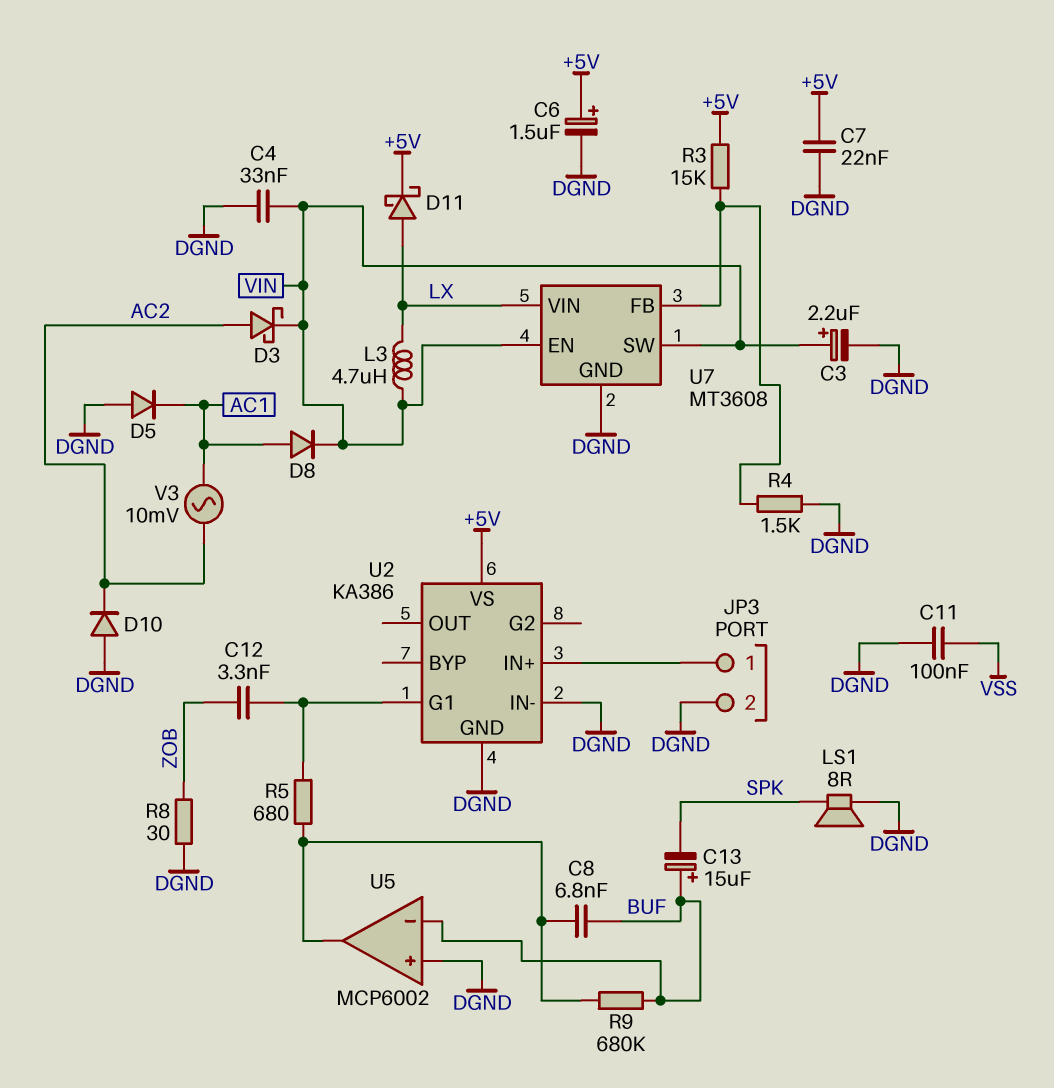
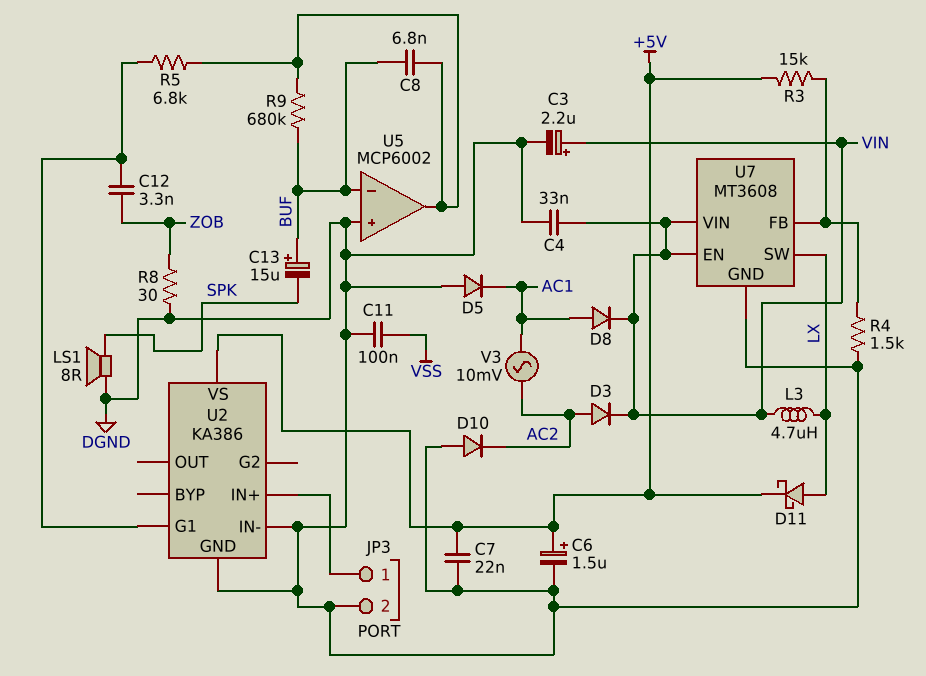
D3: schottky (A AC2, K VIN) -> diode (A AC2, K VIN)
R5: 680 (U2/G1, U5/out) -> 6.8k (U2/G1, U5/out)
U7 pin SW: VIN -> LX
U7 pin VIN: LX -> VIN

